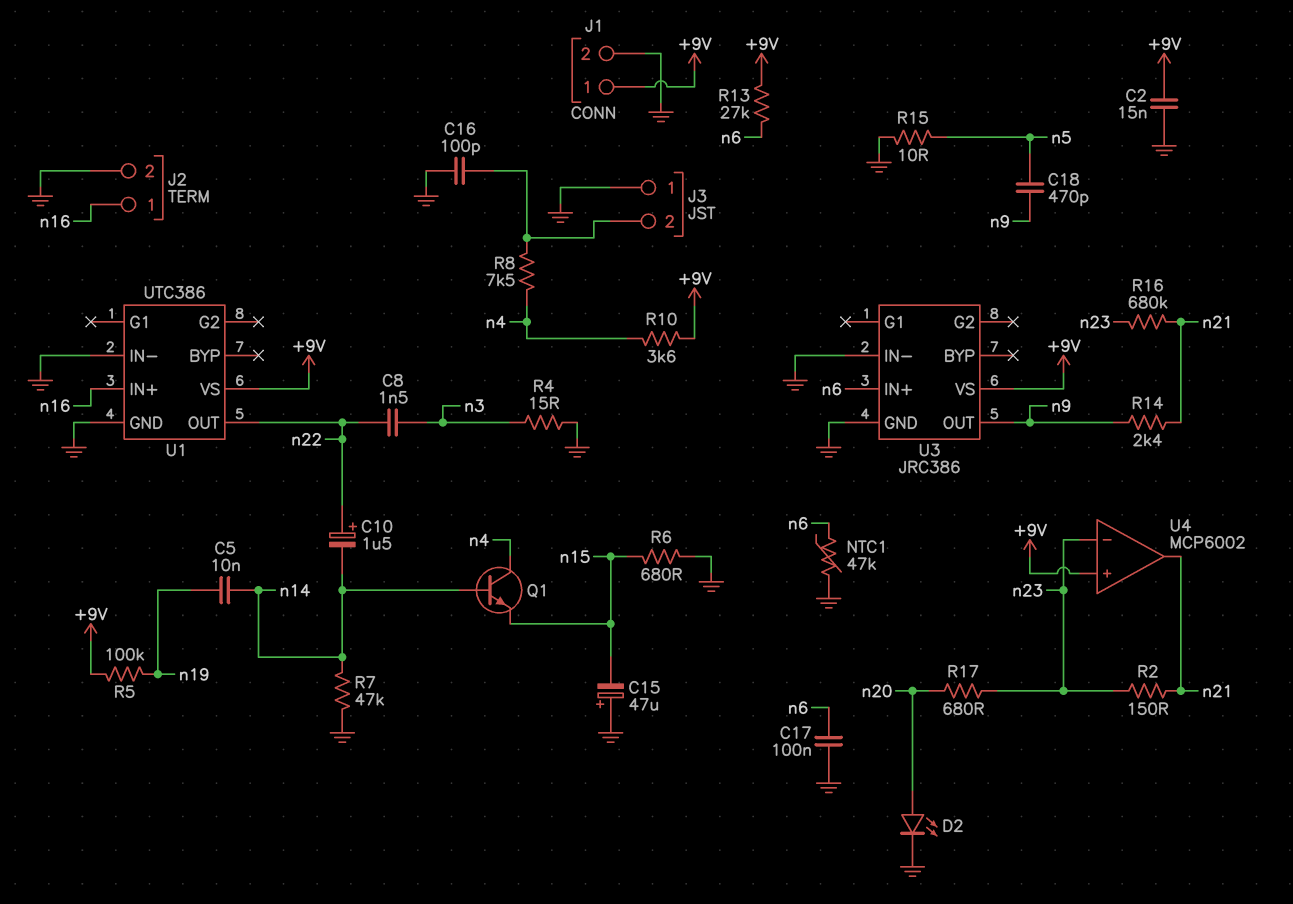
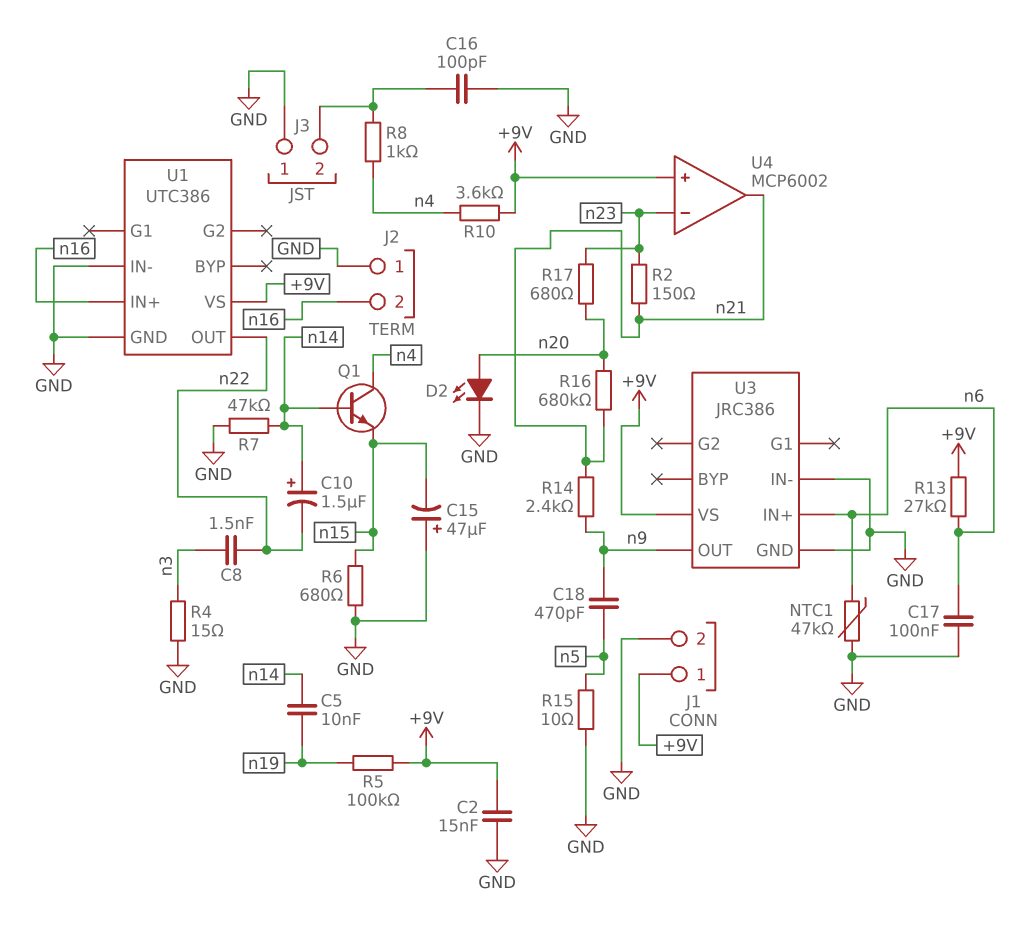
C10: 1.5uF (plus n22, minus n14) -> 1.5uF (plus n14, minus n22)
J2 pin 1: n16 -> GND
J2 pin 2: GND -> n16
R8: 7.5k (J3/2, n4) -> 1k (J3/2, n4)
R16: 680k (n21, n23) -> 680k (n20, n21)

